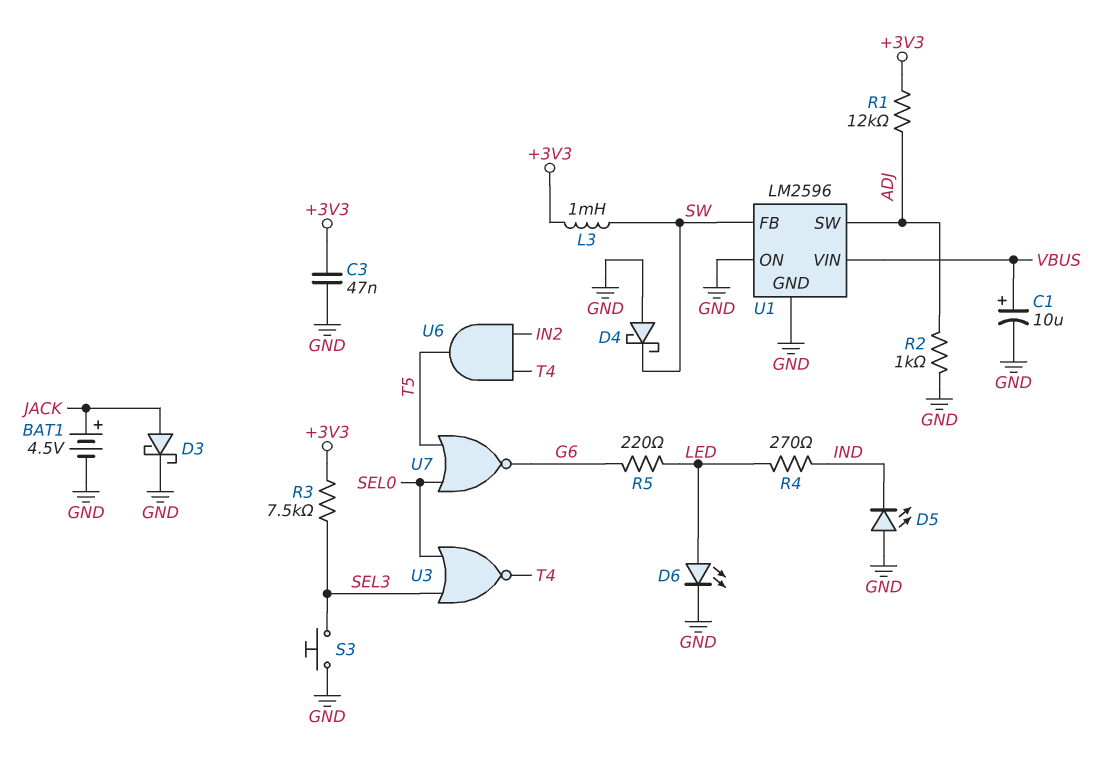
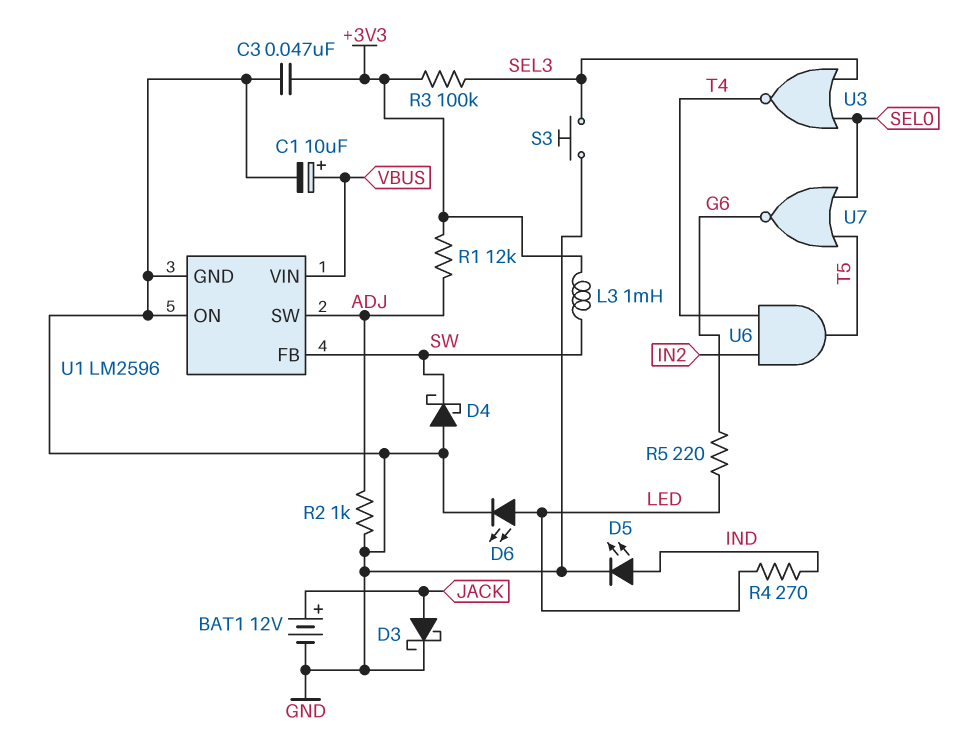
BAT1: 4.5V (plus JACK, minus GND) -> 12V (plus JACK, minus GND)
D5: LED (A GND, K IND) -> LED (A IND, K GND)
R3: 7.5k (+3V3, SEL3) -> 100k (+3V3, SEL3)

